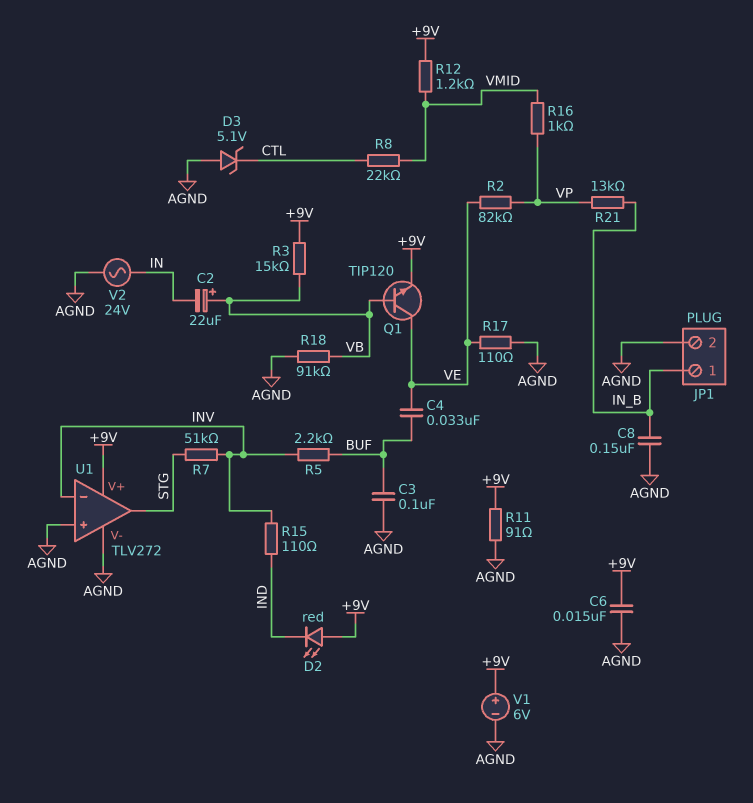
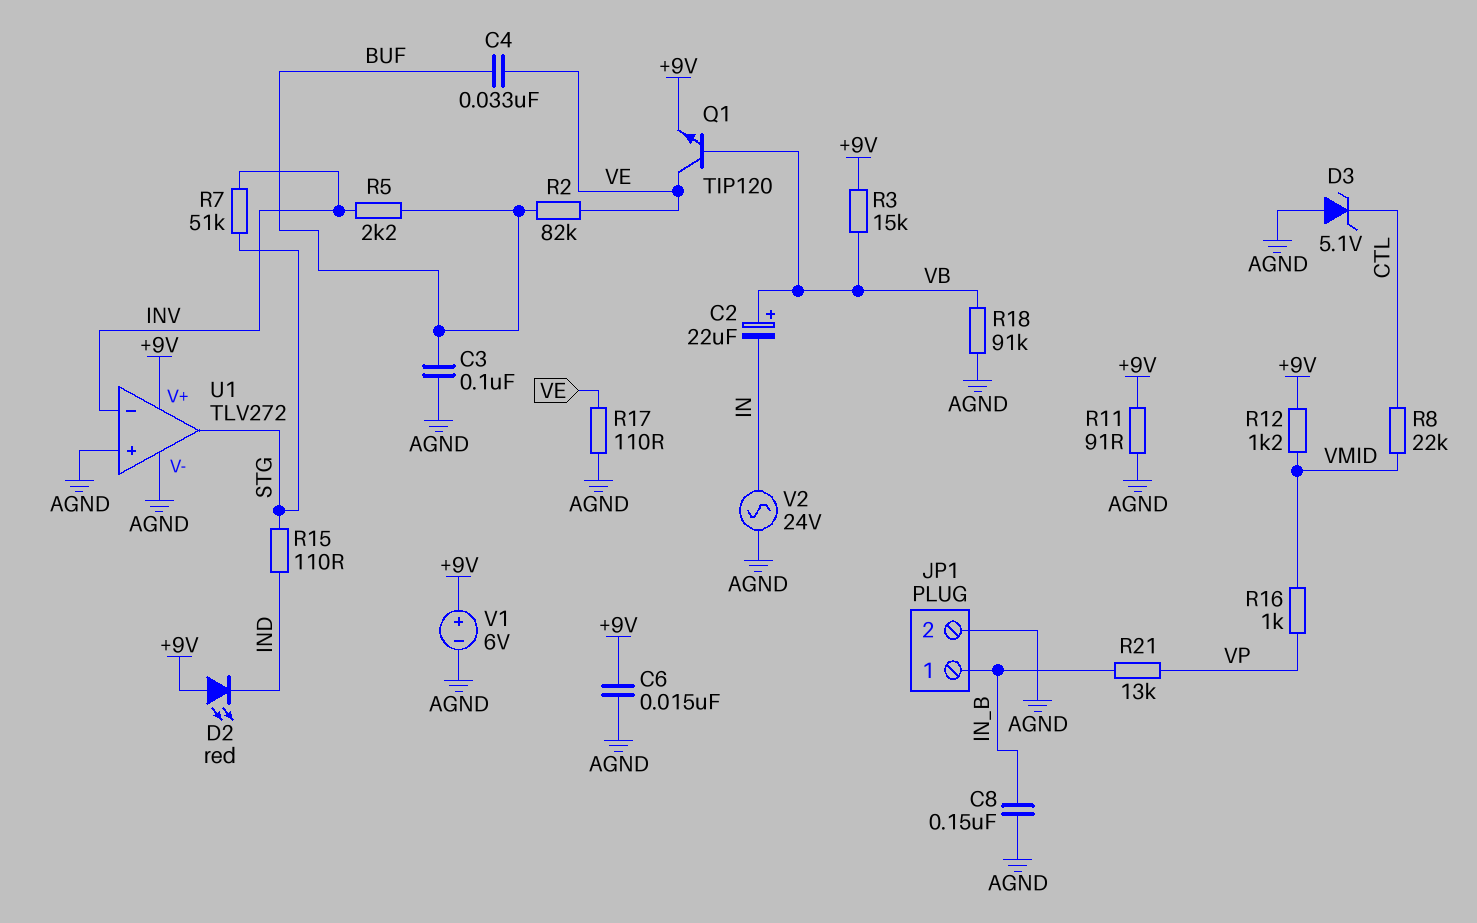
R2: 82k (VE, VP) -> 82k (BUF, VE)
R15: 110 (IND, INV) -> 110 (IND, STG)

